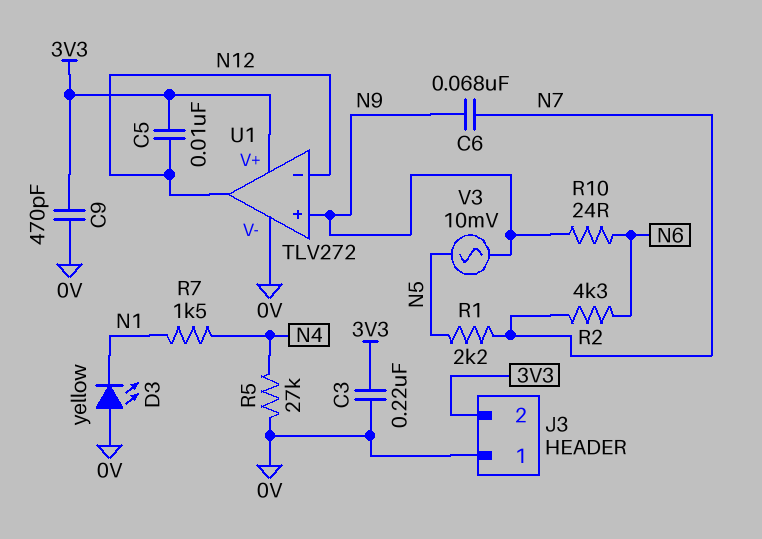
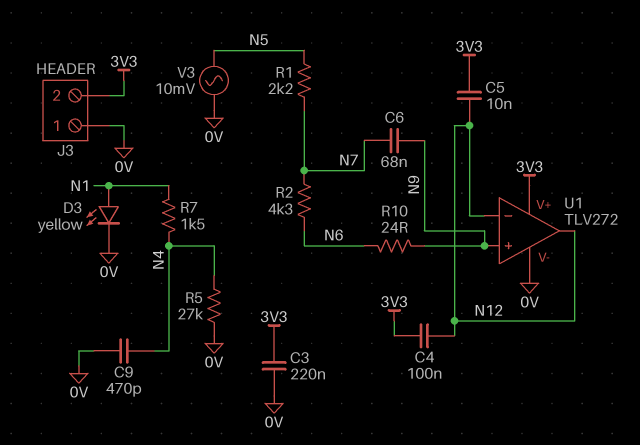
C4: none -> 100nF (3V3, N12)
C9: 470pF (0V, 3V3) -> 470pF (0V, N4)
D3: LED yellow (A 0V, K N1) -> LED yellow (A N1, K 0V)
V3: AC 10mV (N5, N9) -> AC 10mV (0V, N5)

